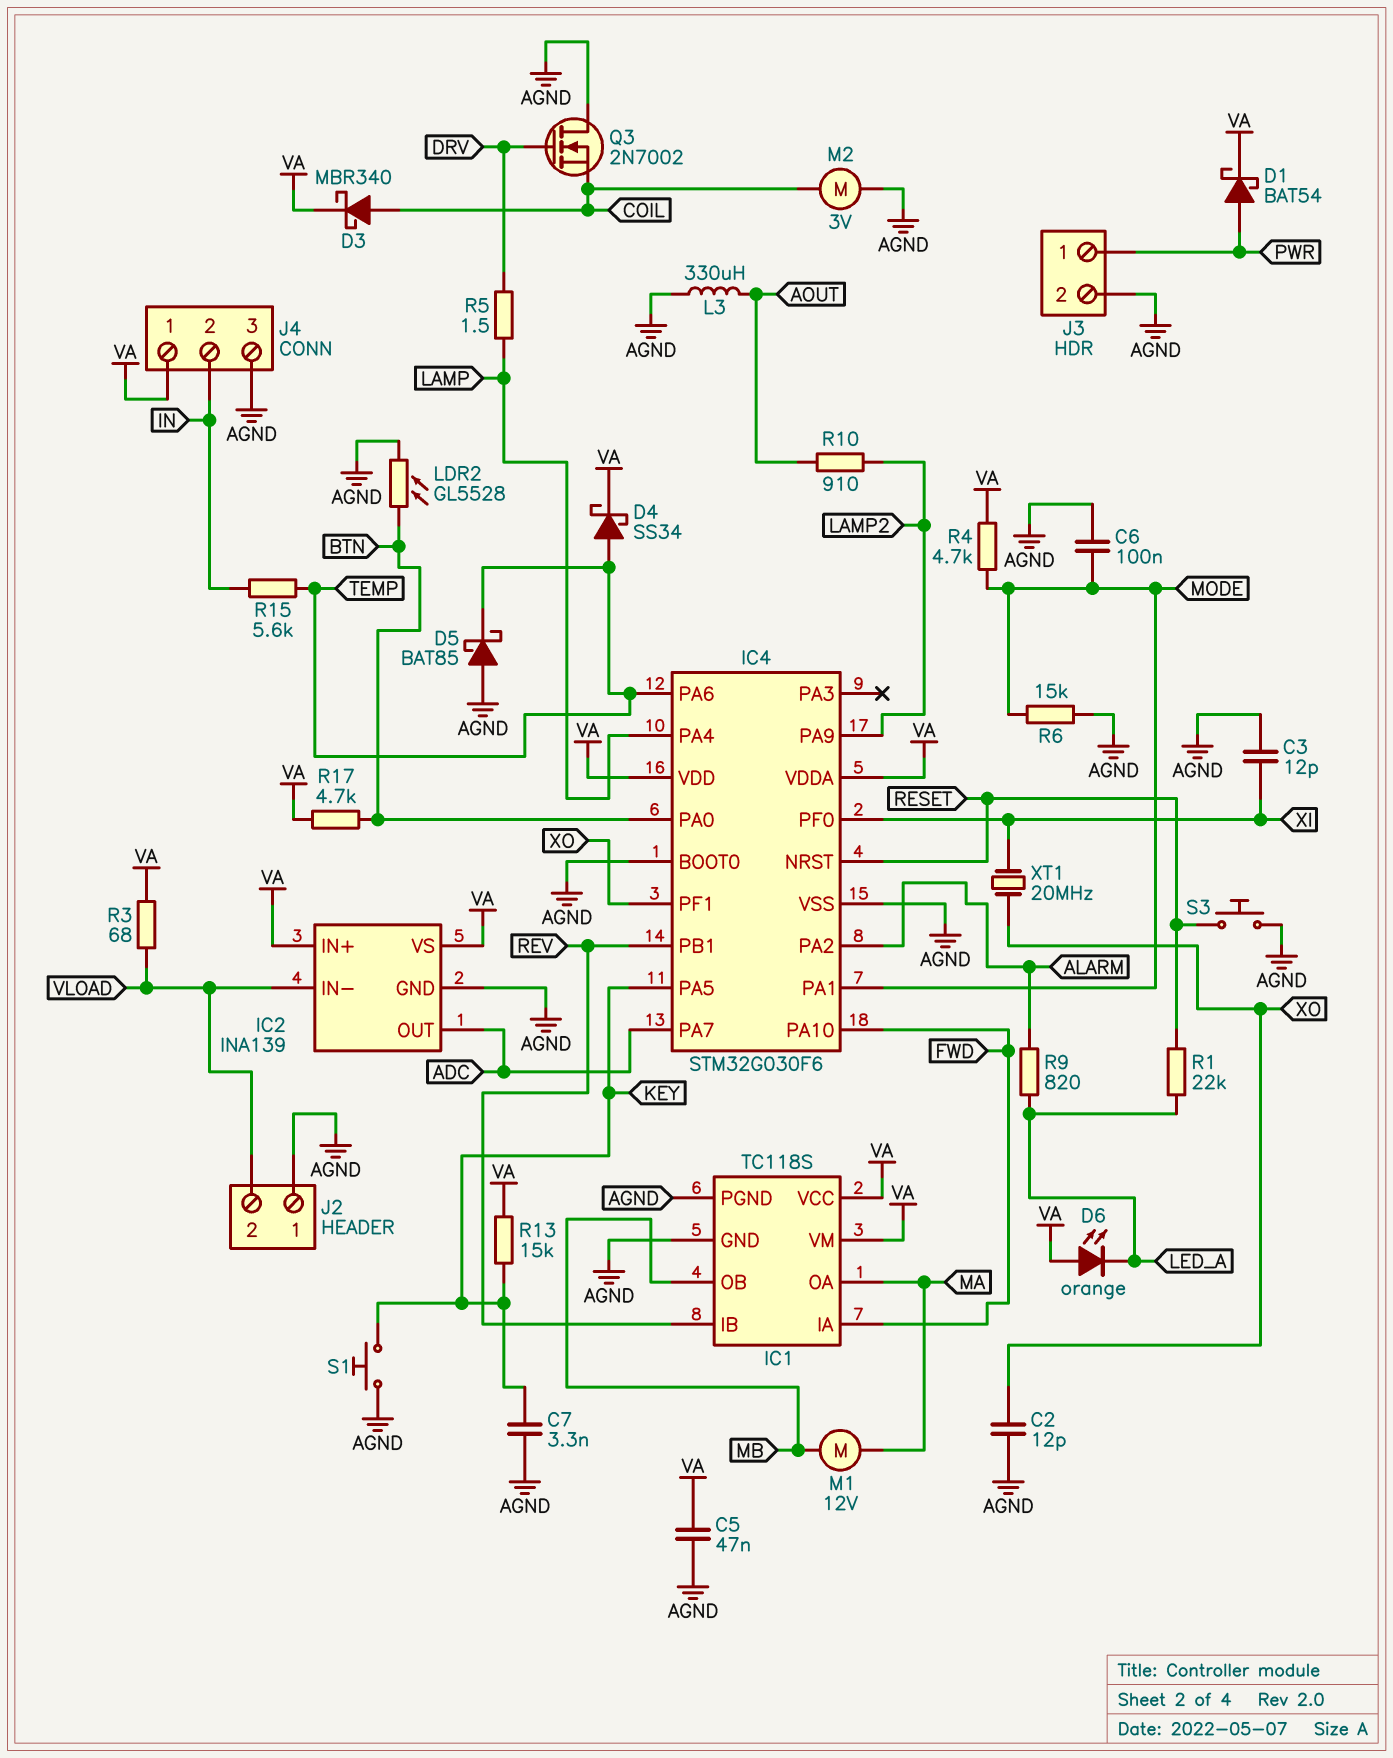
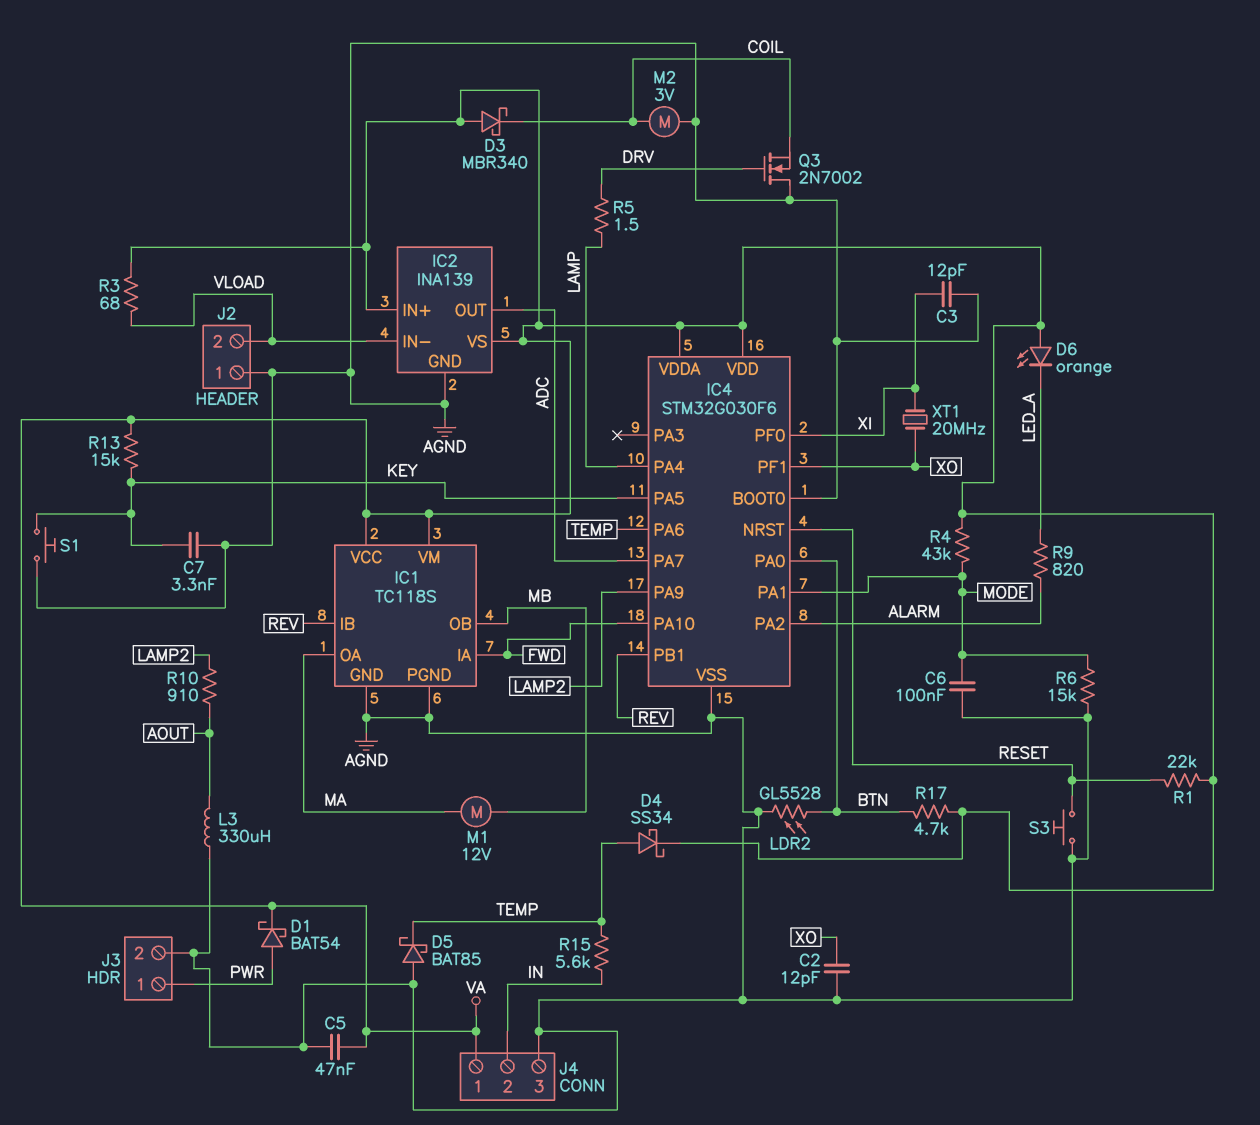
D3: schottky MBR340 (A COIL, K VA) -> schottky MBR340 (A VA, K COIL)
R1: 22k (LED_A, RESET) -> 22k (RESET, VA)
R4: 4.7k (MODE, VA) -> 43k (MODE, VA)

